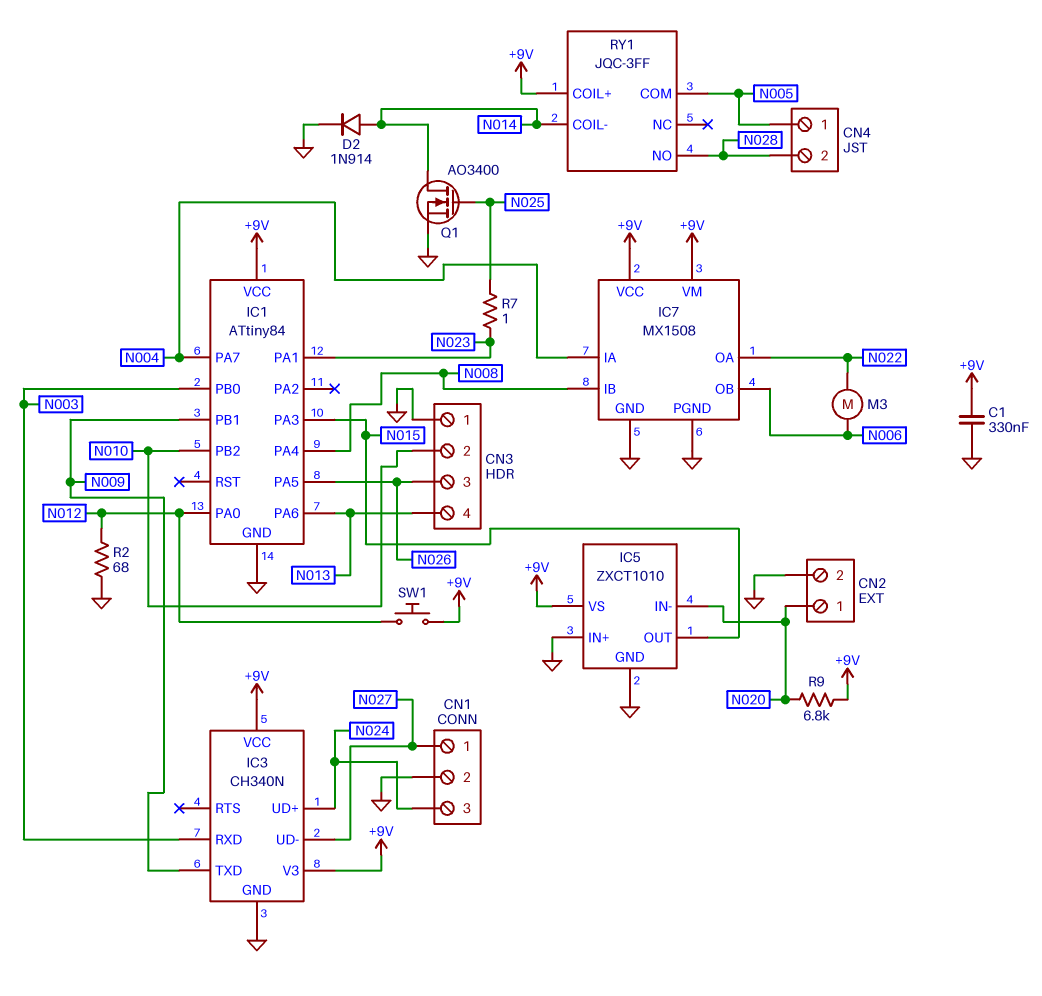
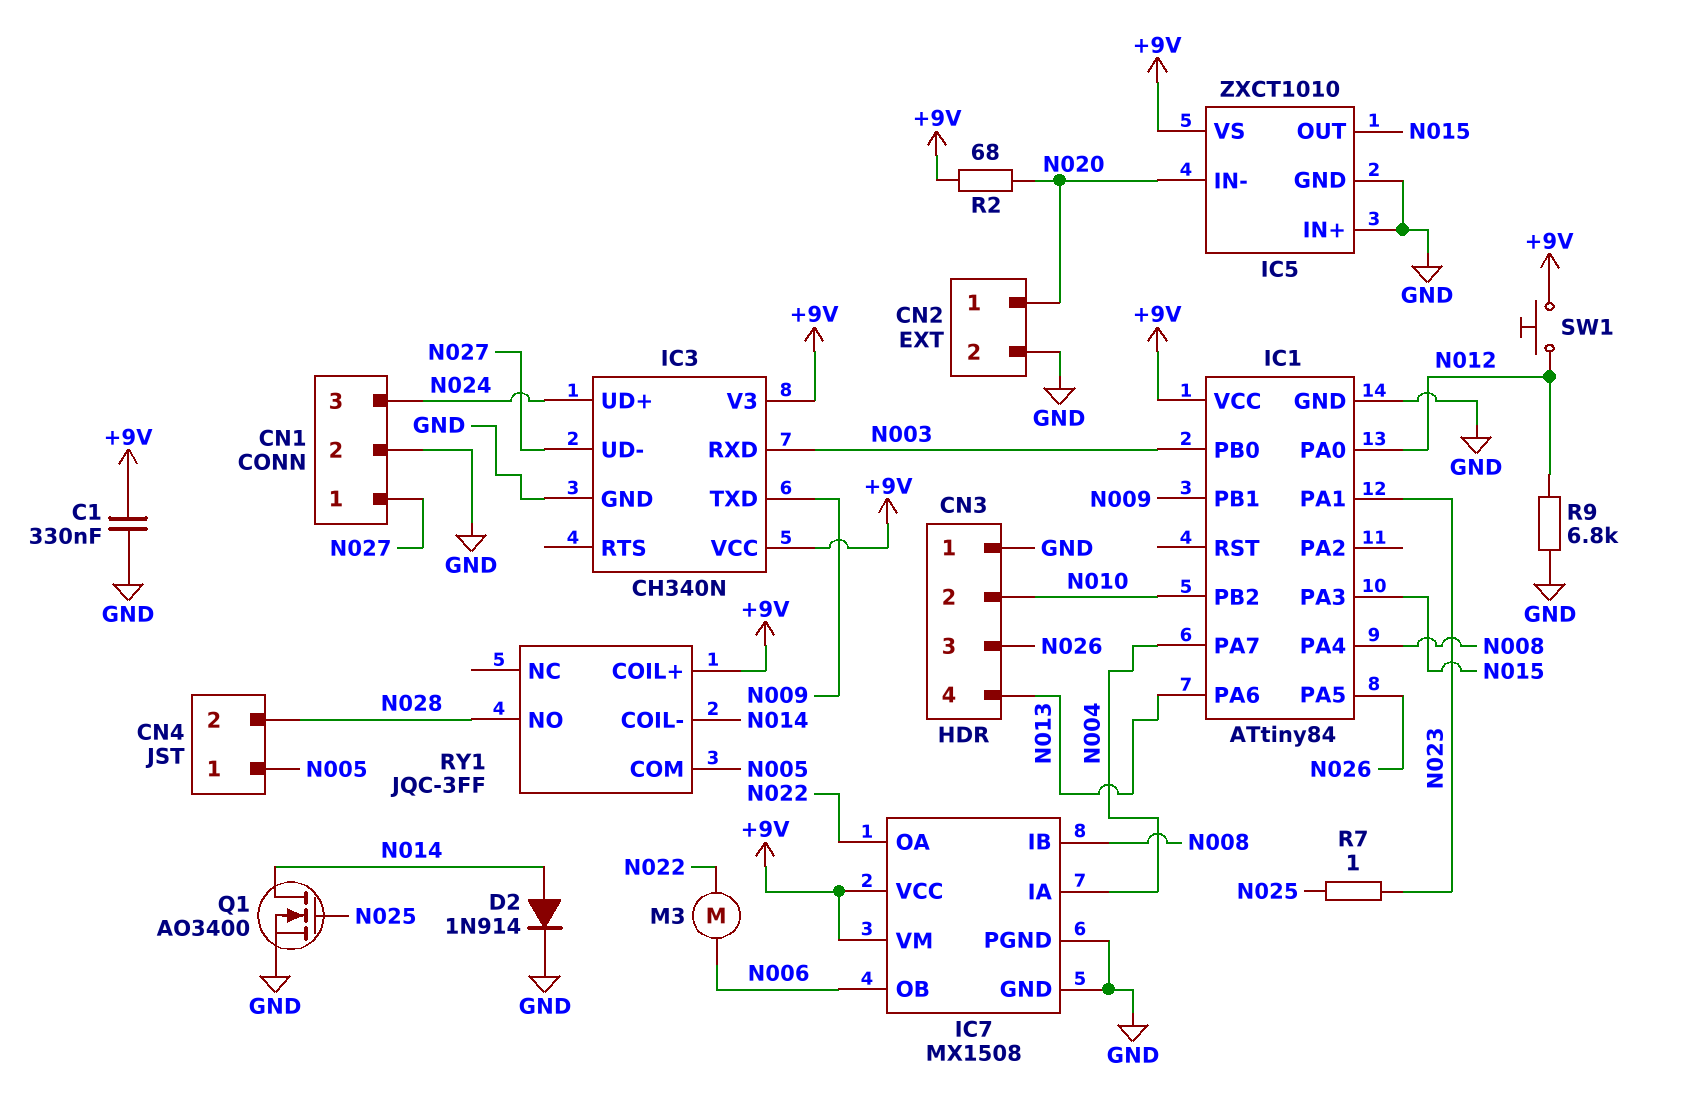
R2: 68 (GND, N012) -> 68 (+9V, N020)
R9: 6.8k (+9V, N020) -> 6.8k (GND, N012)

